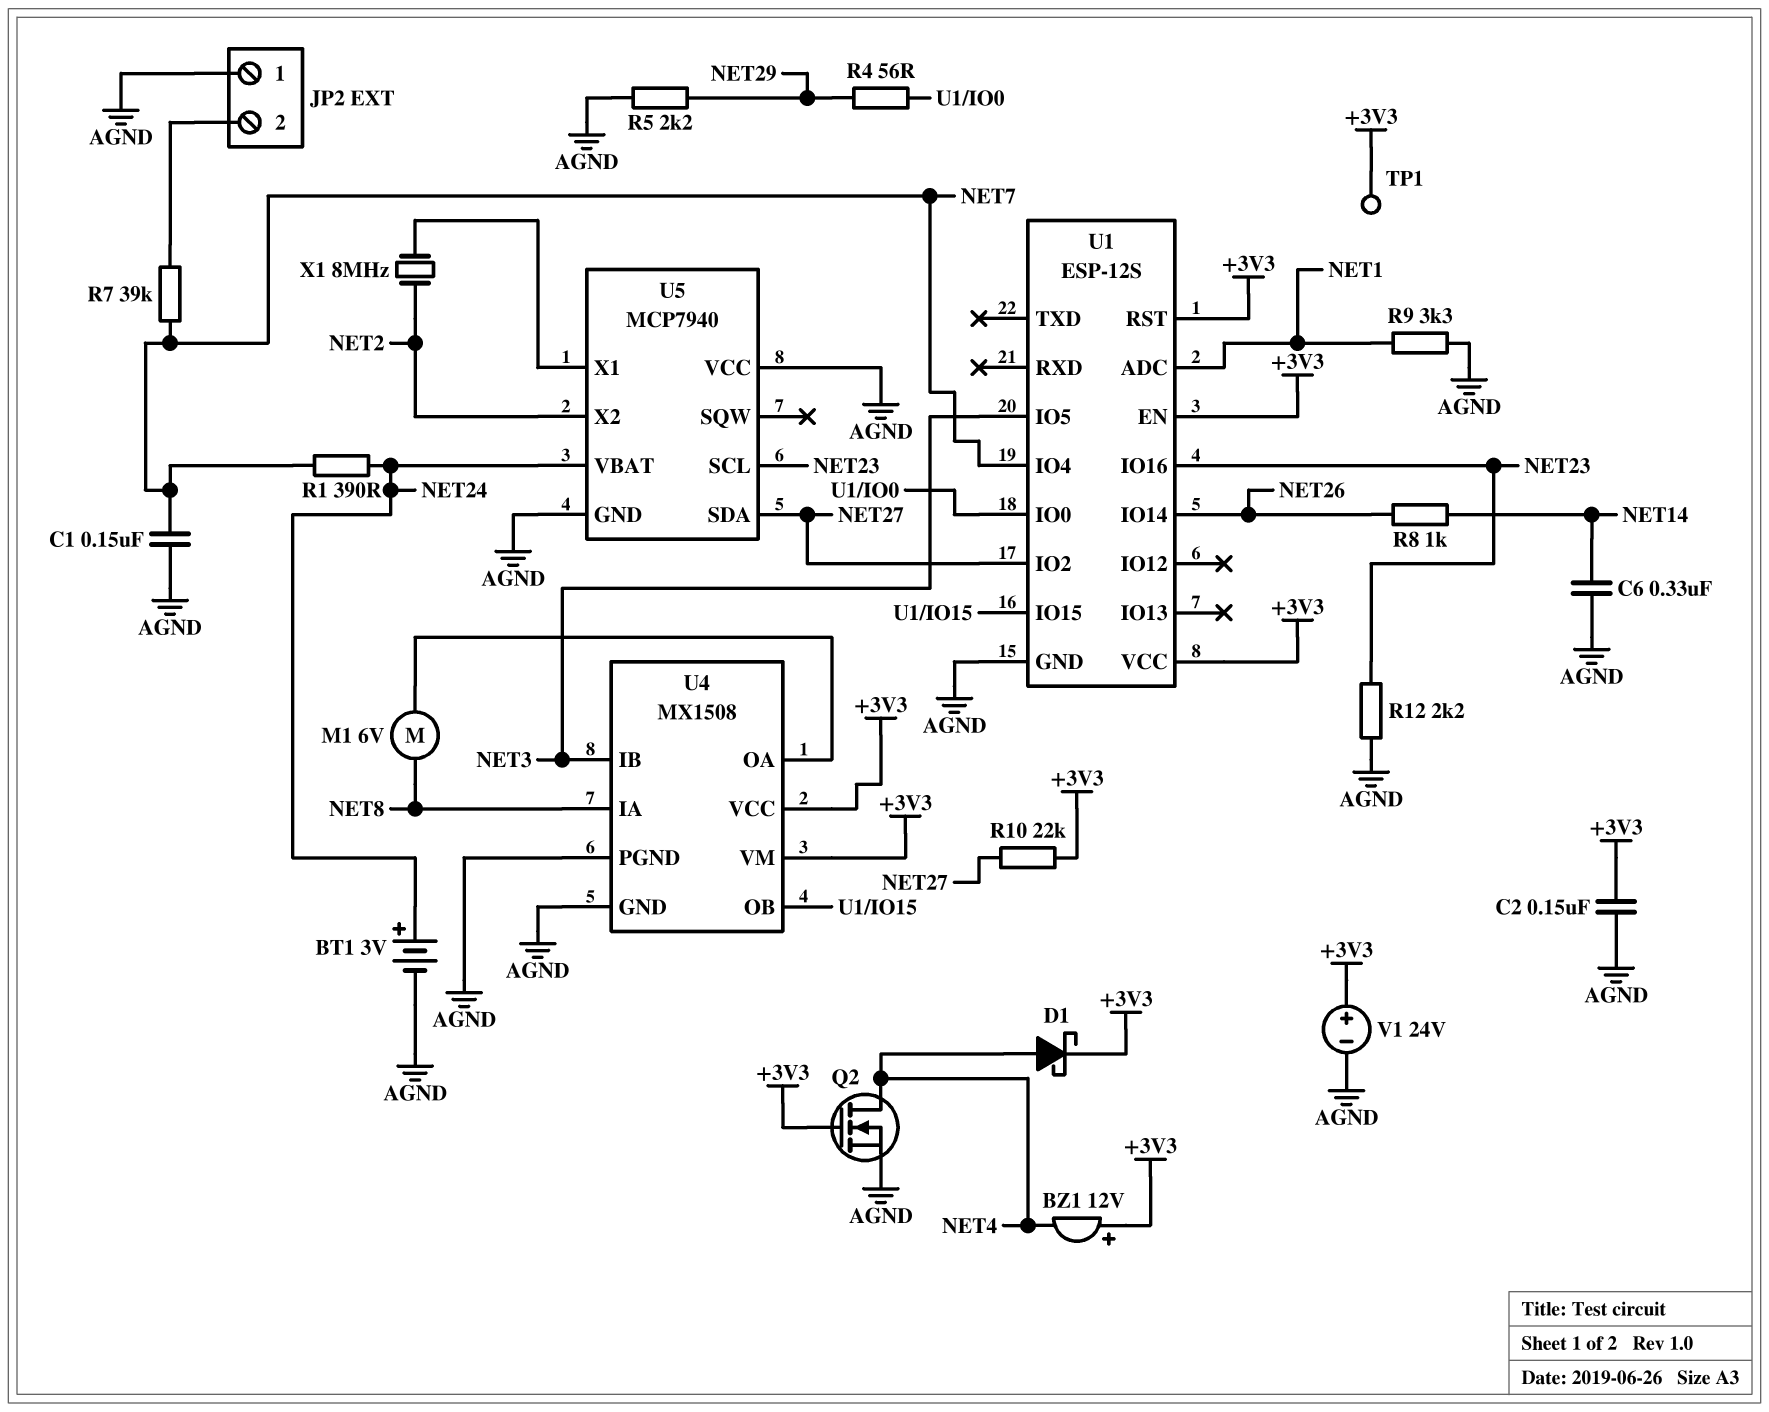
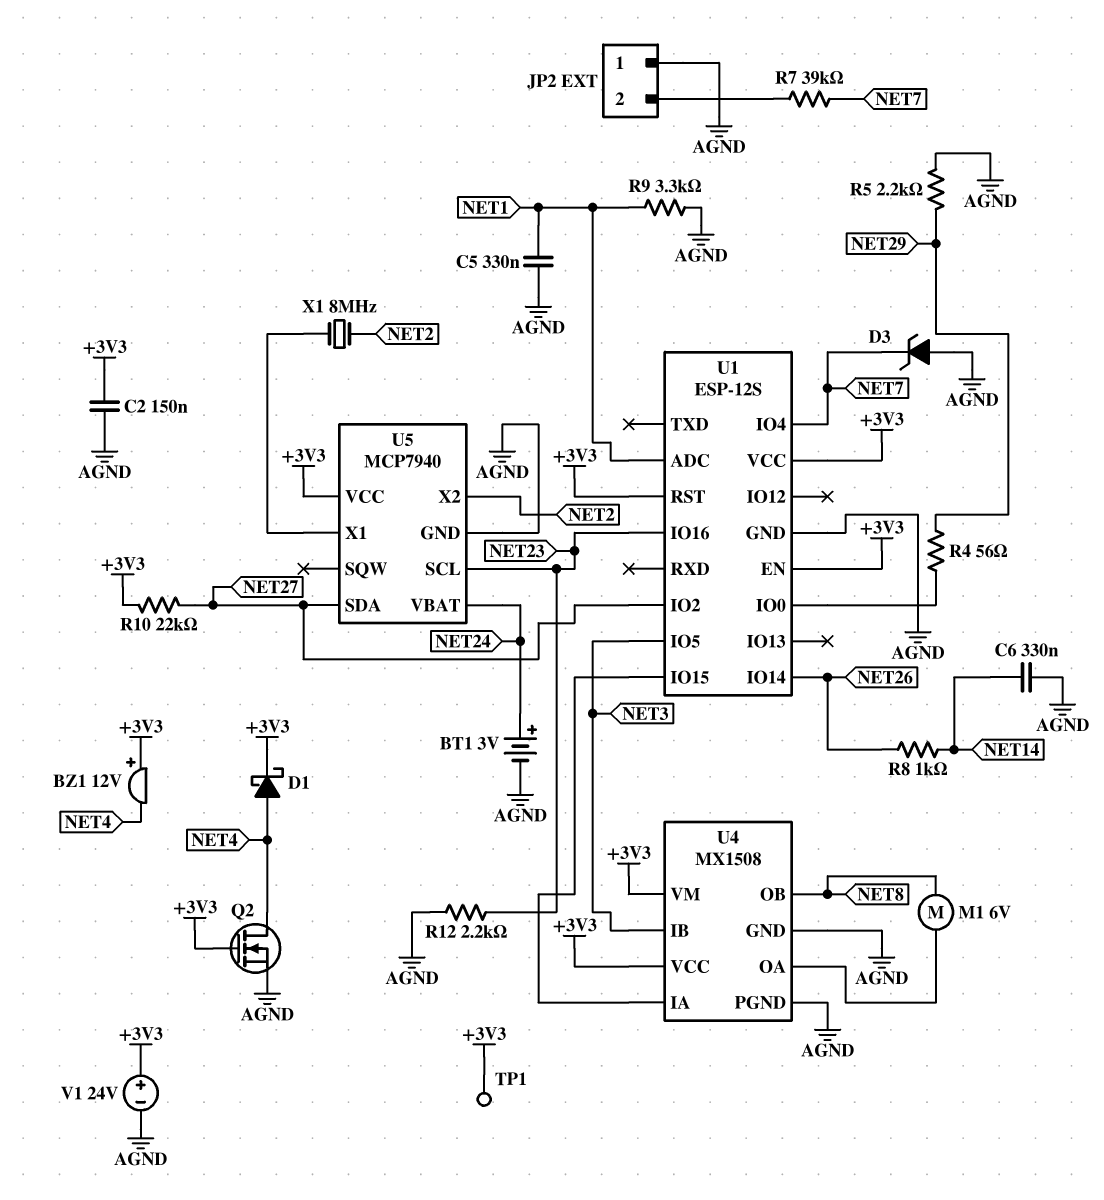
C1: 150nF (AGND, NET7) -> none
C5: none -> 330nF (AGND, NET1)
D3: none -> zener (A AGND, K NET7)
R1: 390 (NET7, NET24) -> none
U4 pin IA: NET8 -> U1/IO15
U4 pin OB: U1/IO15 -> NET8
U5 pin VCC: AGND -> +3V3

